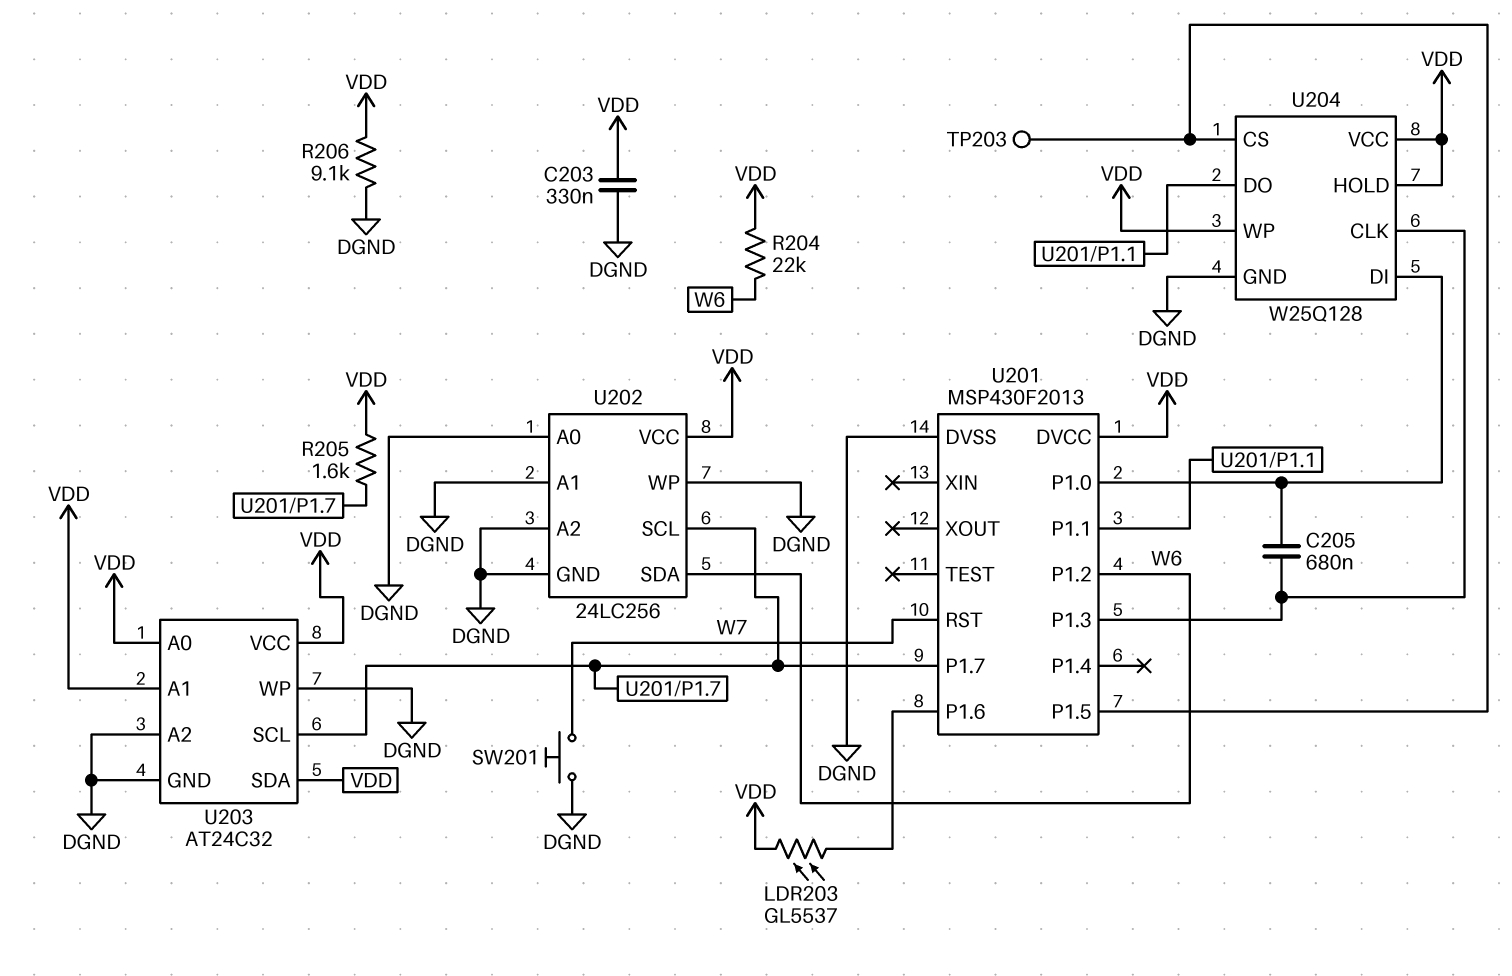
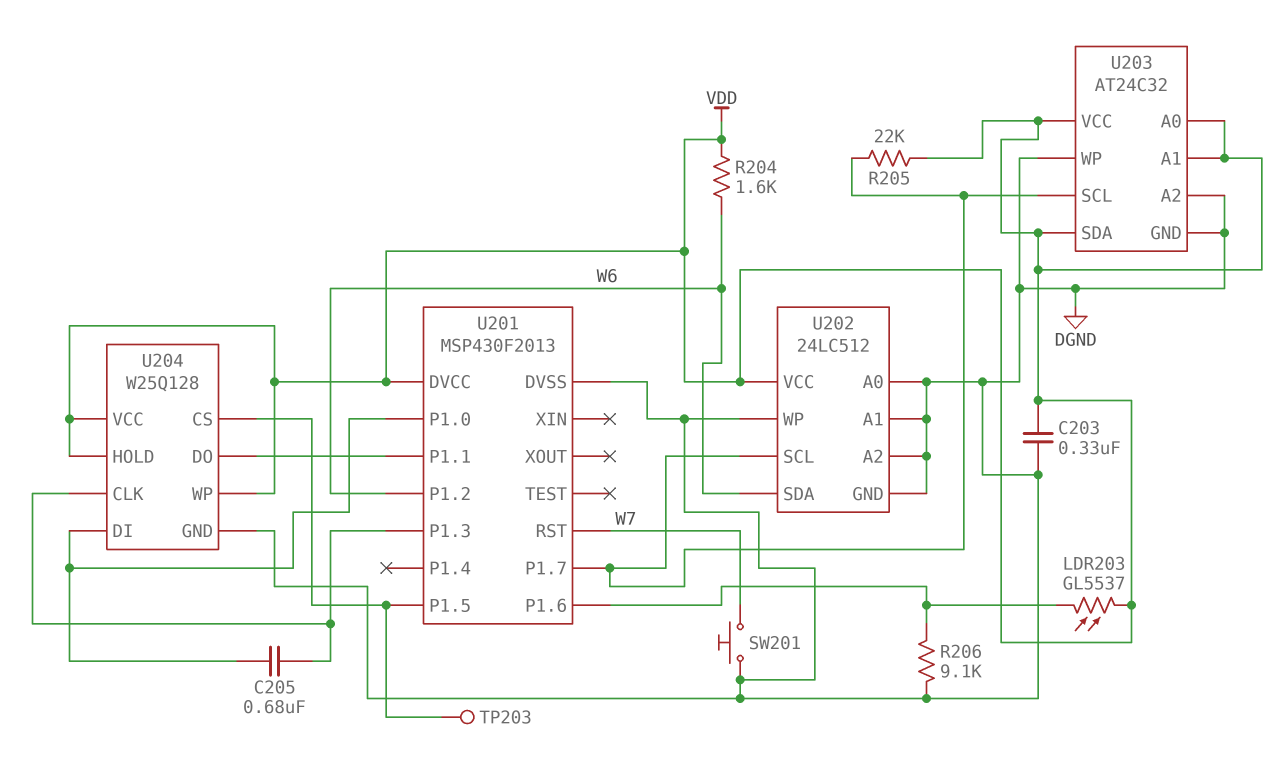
R204: 22k (VDD, W6) -> 1.6k (VDD, W6)
R205: 1.6k (U201/P1.7, VDD) -> 22k (U201/P1.7, VDD)
R206: 9.1k (DGND, VDD) -> 9.1k (DGND, U201/P1.6)
U202: 24LC256 -> 24LC512

